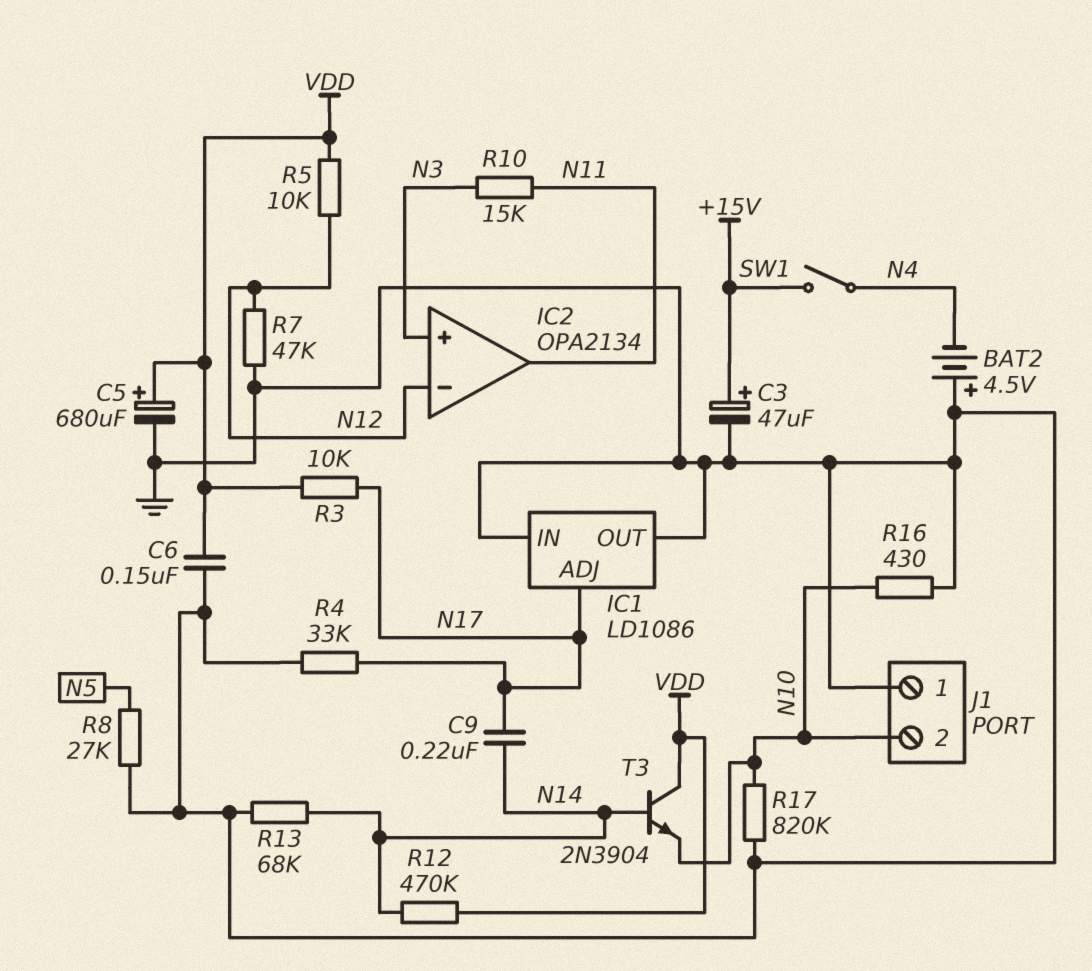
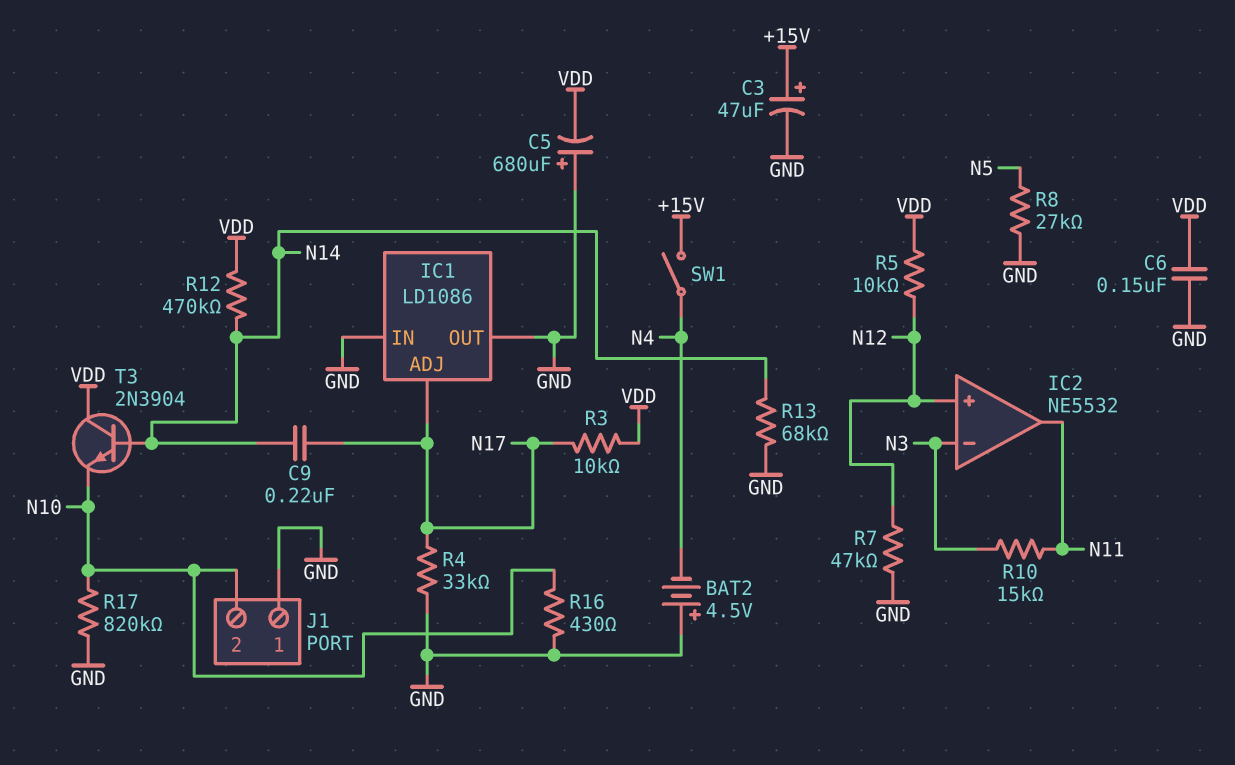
C5: 680uF (plus VDD, minus GND) -> 680uF (plus GND, minus VDD)
IC2: OPA2134 -> NE5532
IC2 pin in+: N3 -> N12
IC2 pin in-: N12 -> N3

